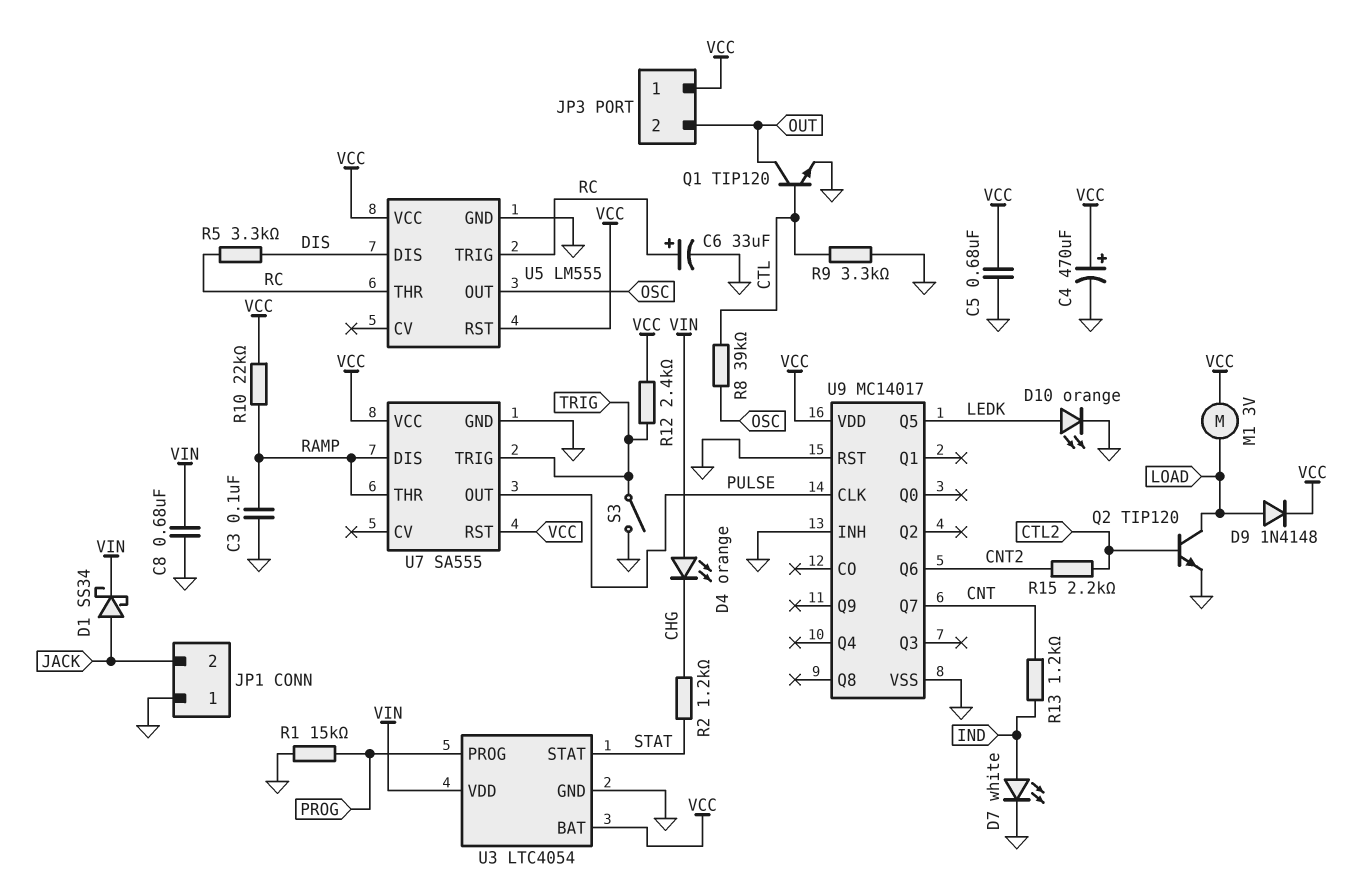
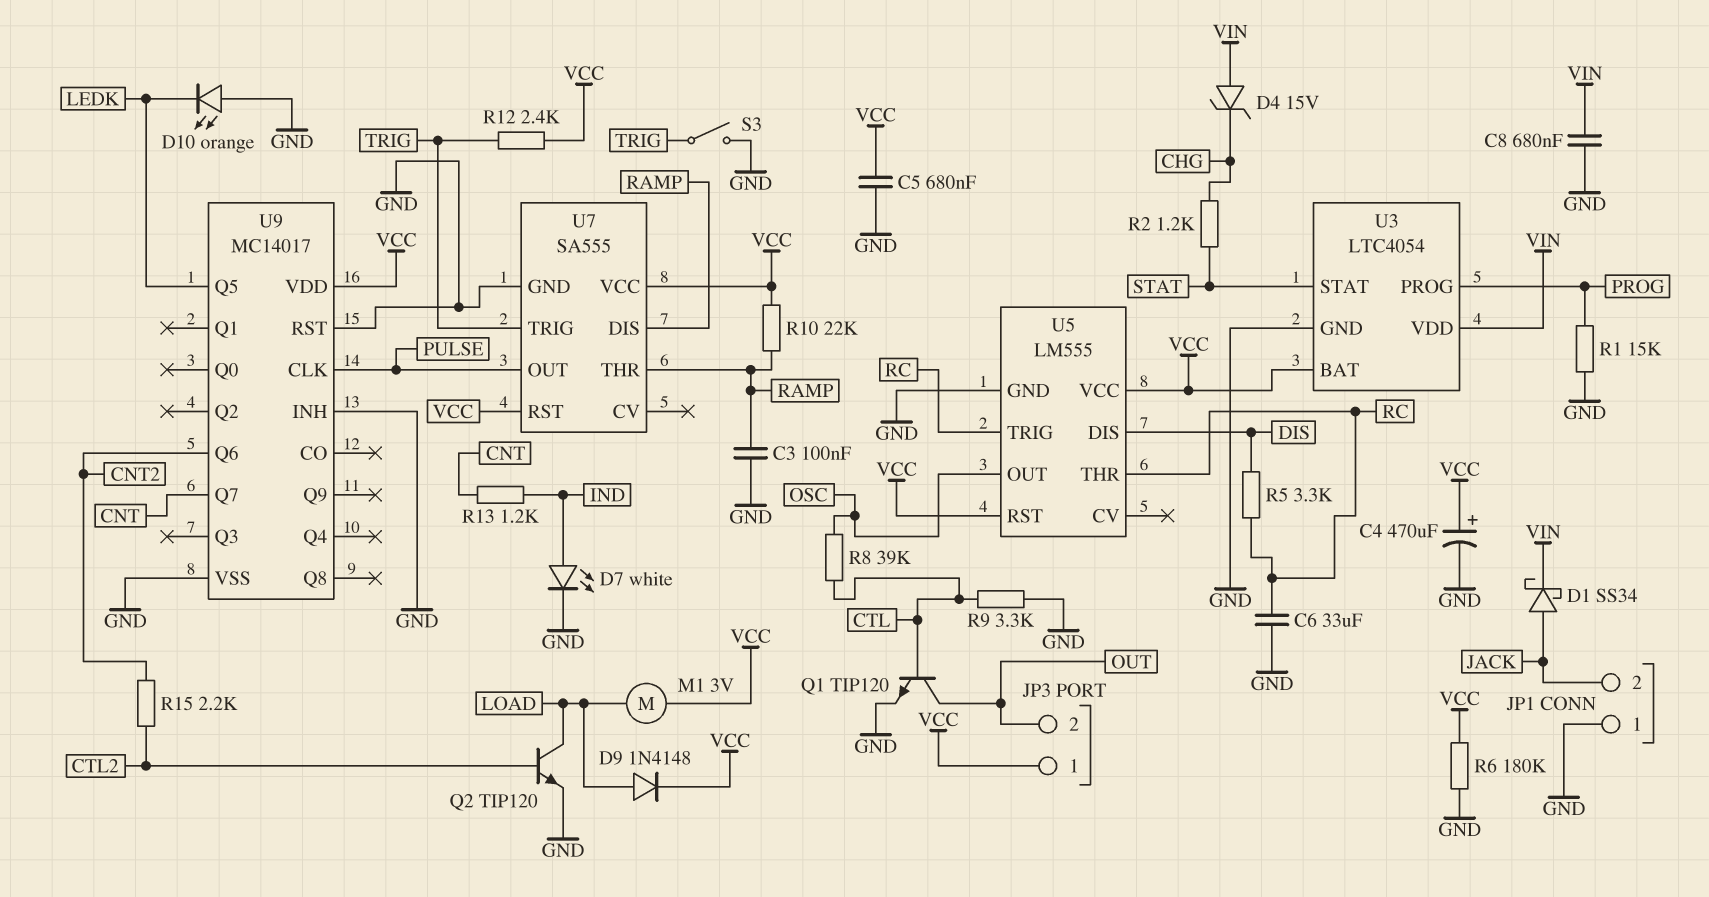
C6: 33uF (plus RC, minus GND) -> 33uF (GND, RC)
D4: LED orange (A VIN, K CHG) -> zener 15V (A VIN, K CHG)
D10: LED orange (A LEDK, K GND) -> LED orange (A GND, K LEDK)
R6: none -> 180k (GND, VCC)

